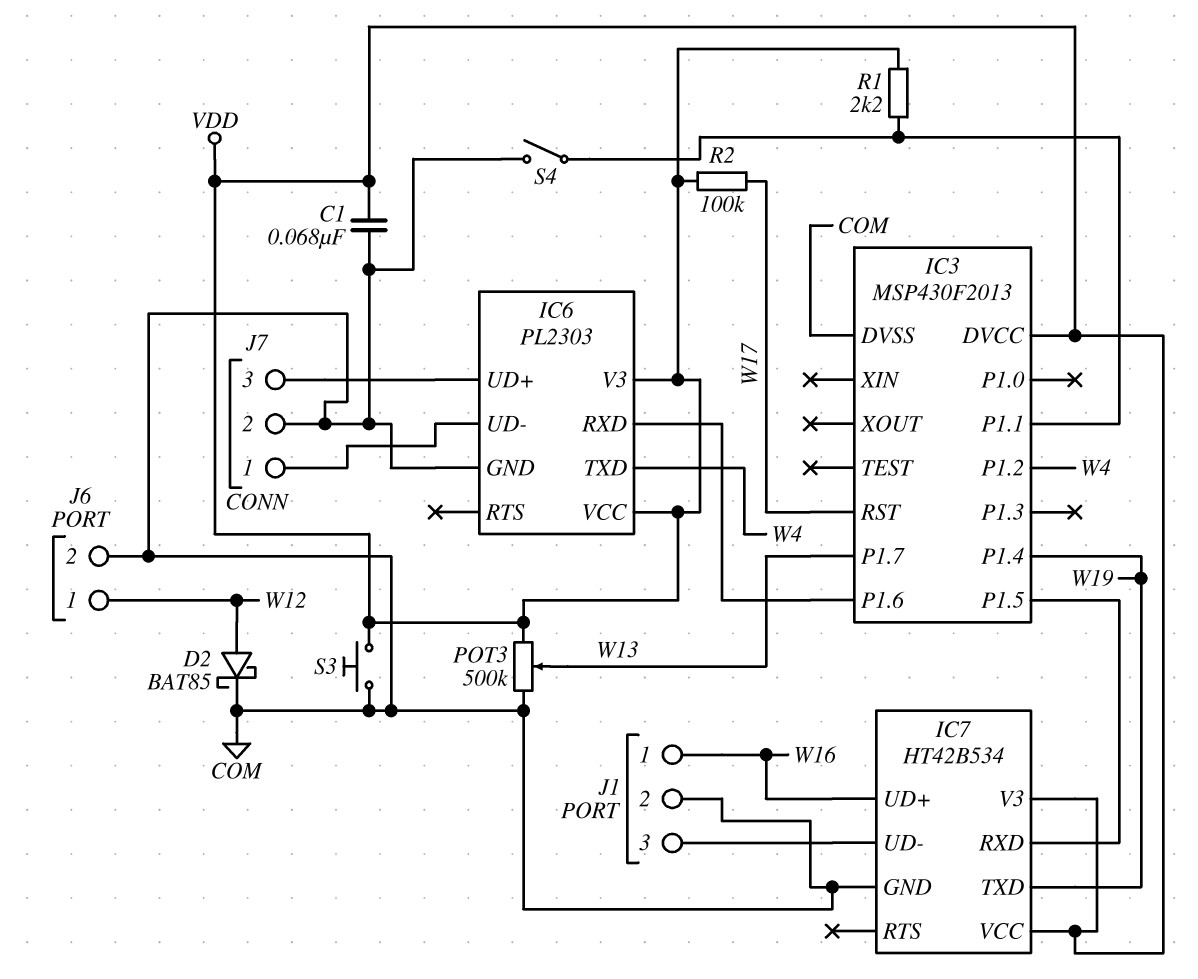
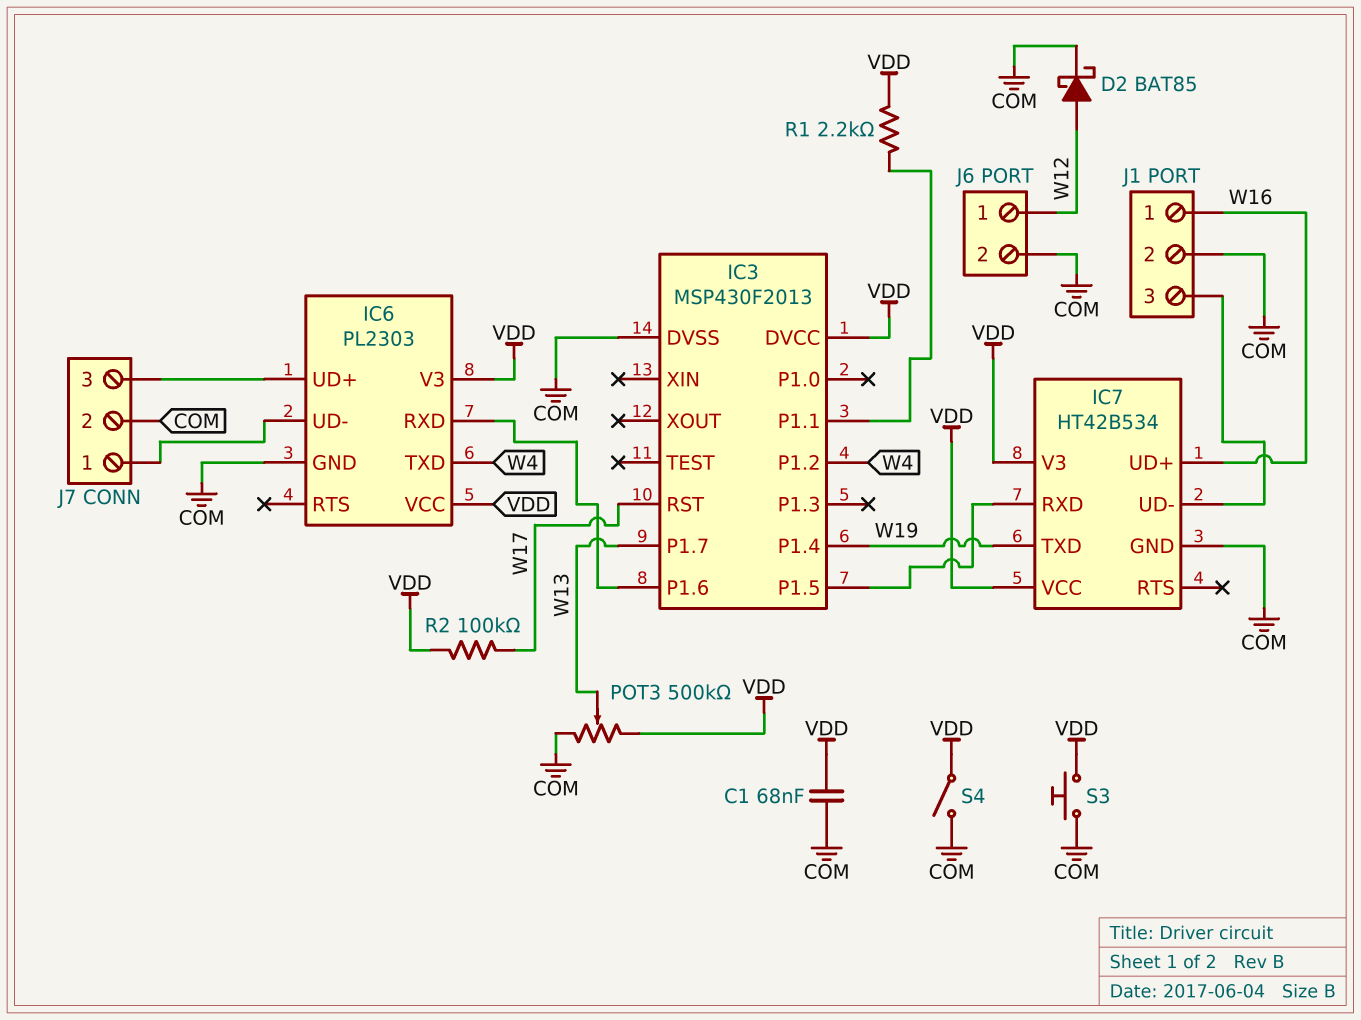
S4: switch (COM, IC3/P1.1) -> switch (COM, VDD)

